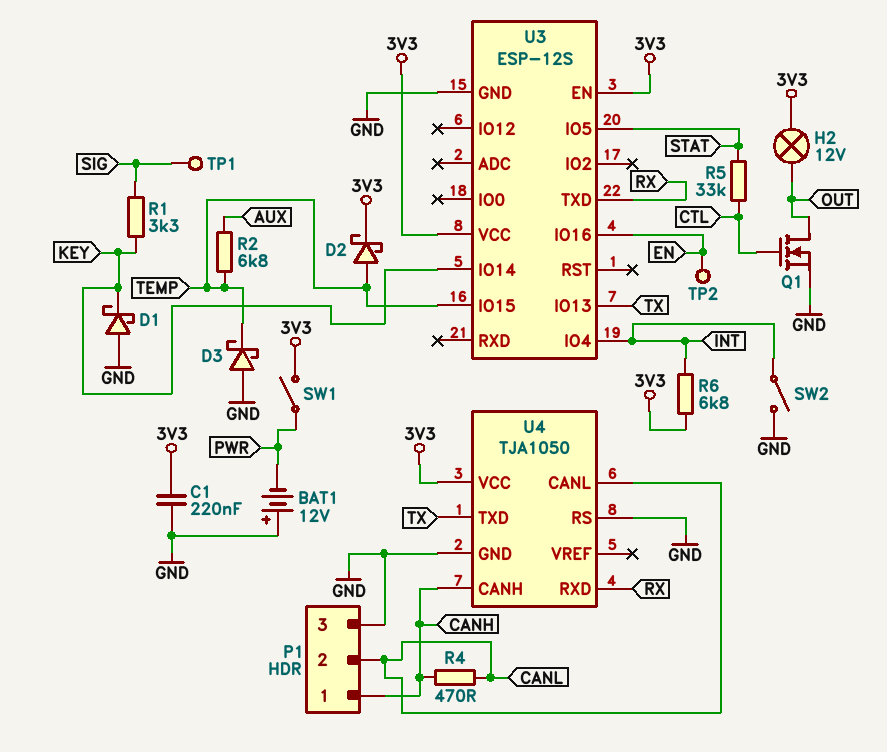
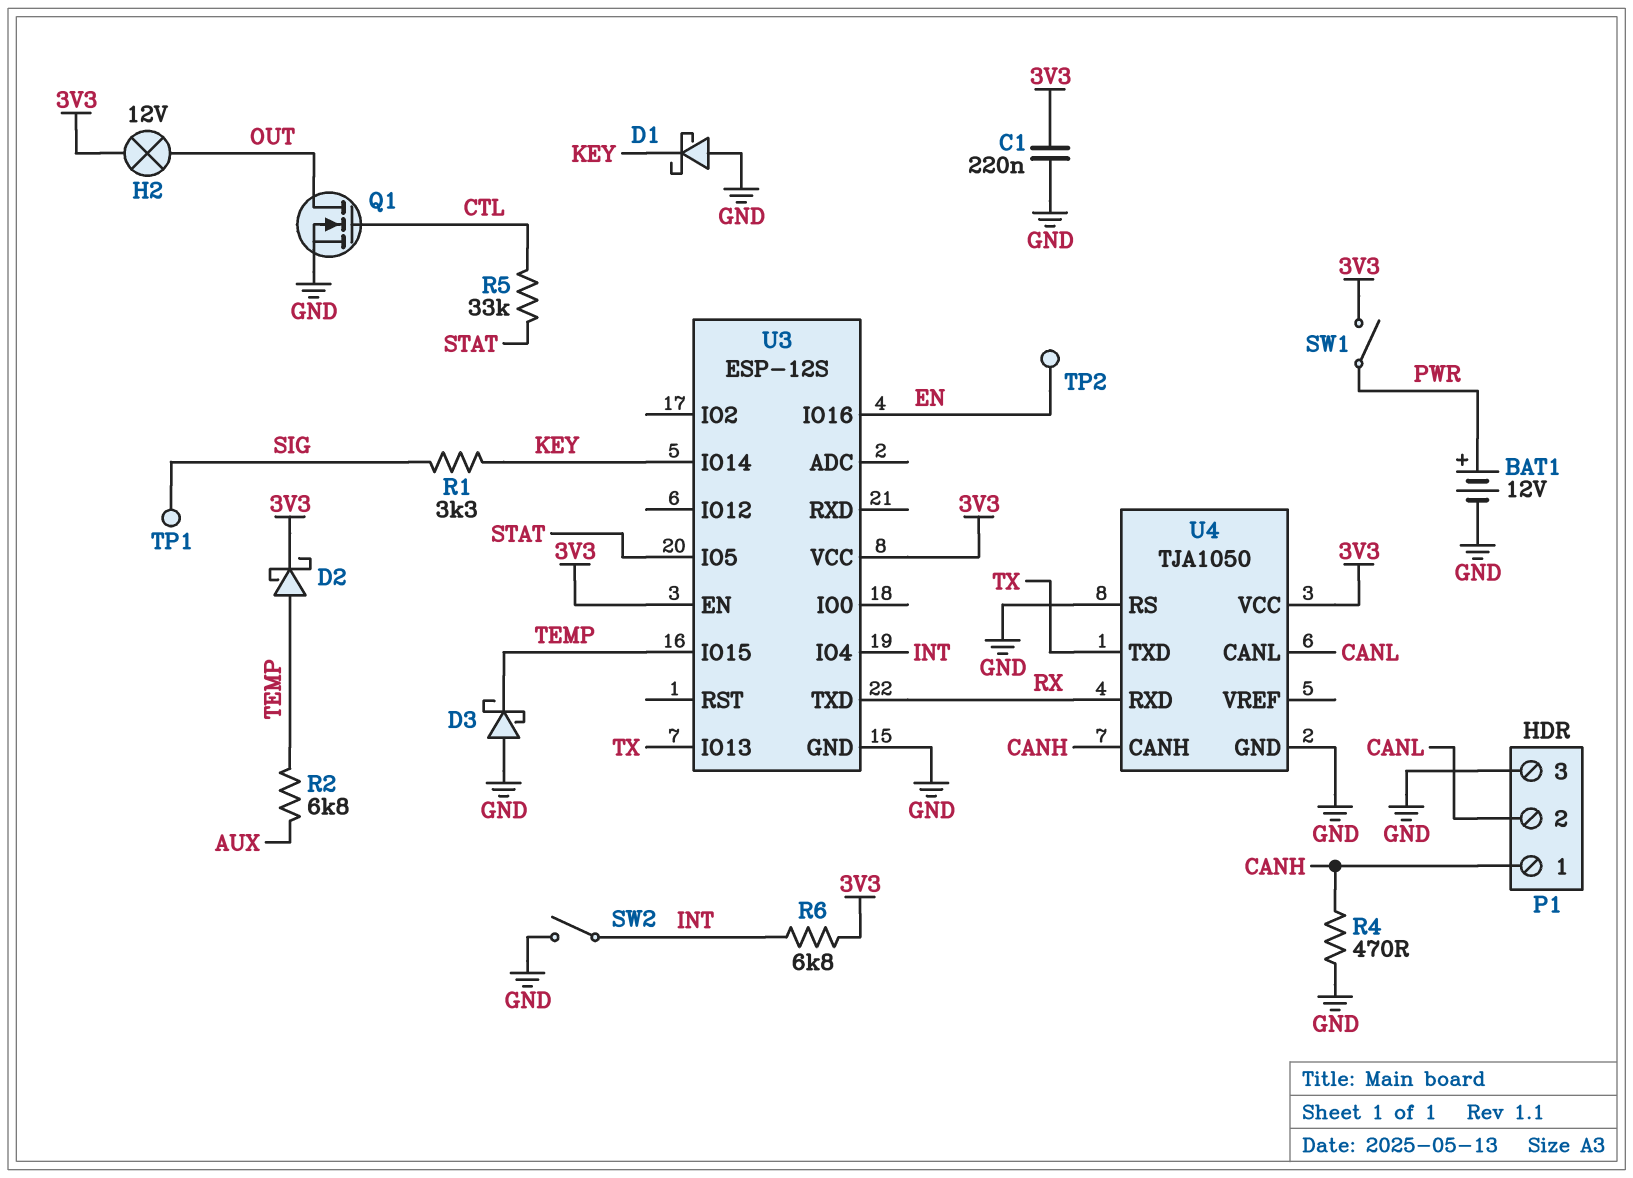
BAT1: 12V (plus GND, minus PWR) -> 12V (plus PWR, minus GND)
R4: 470 (CANH, CANL) -> 470 (CANH, GND)

